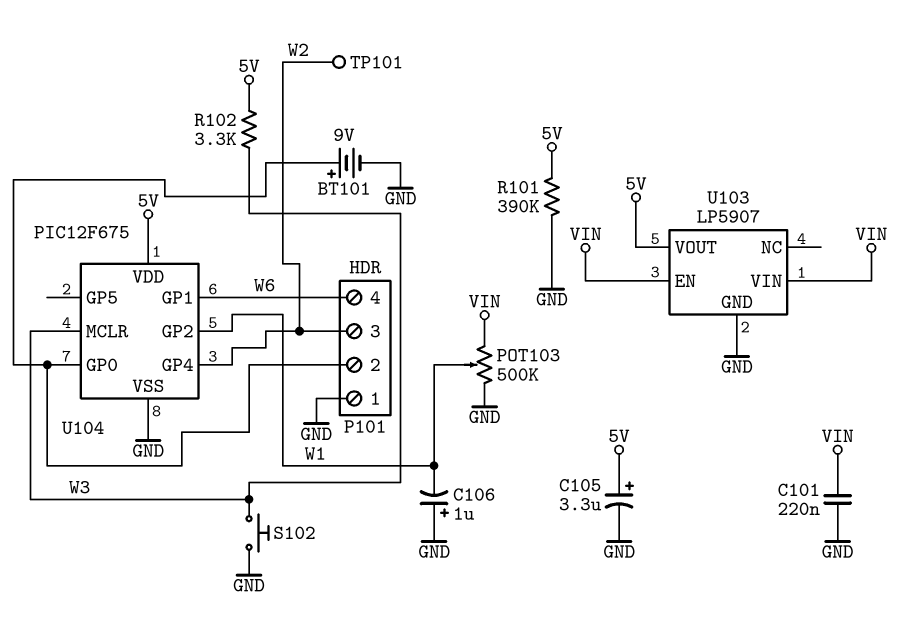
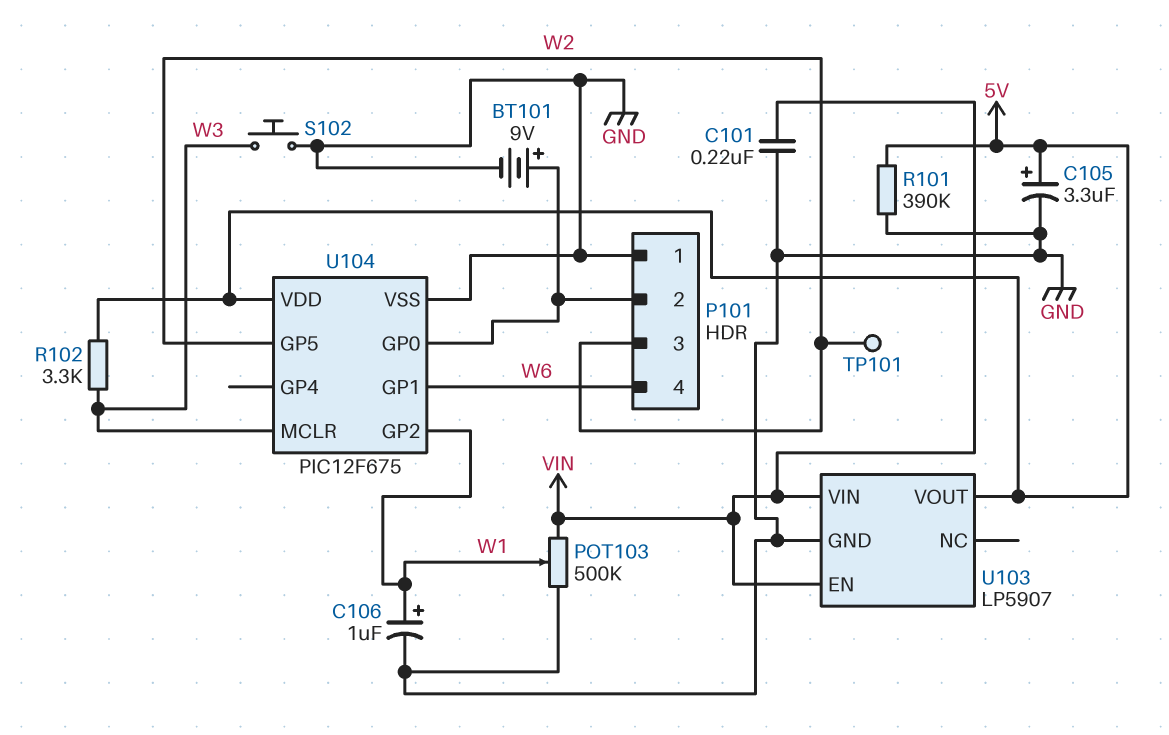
C106: 1uF (plus GND, minus W1) -> 1uF (plus W1, minus GND)
U104 pin GP4: W2 -> none
U104 pin GP5: none -> W2

